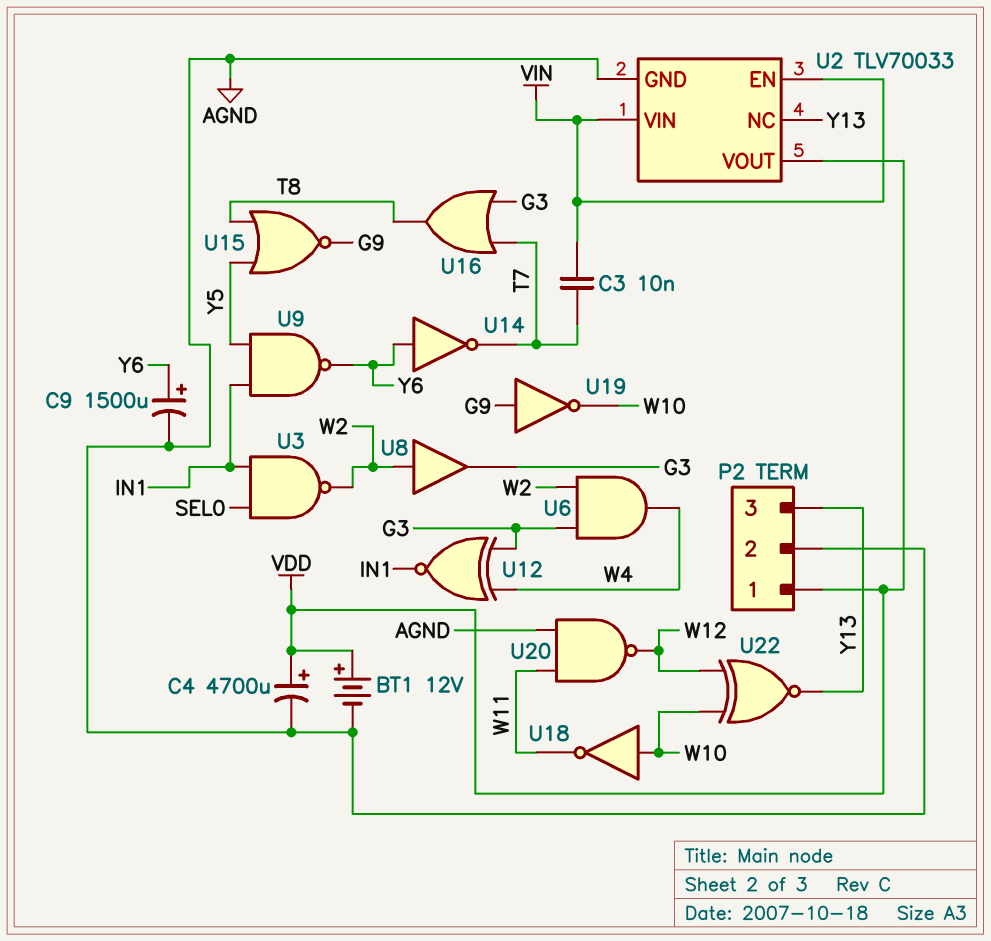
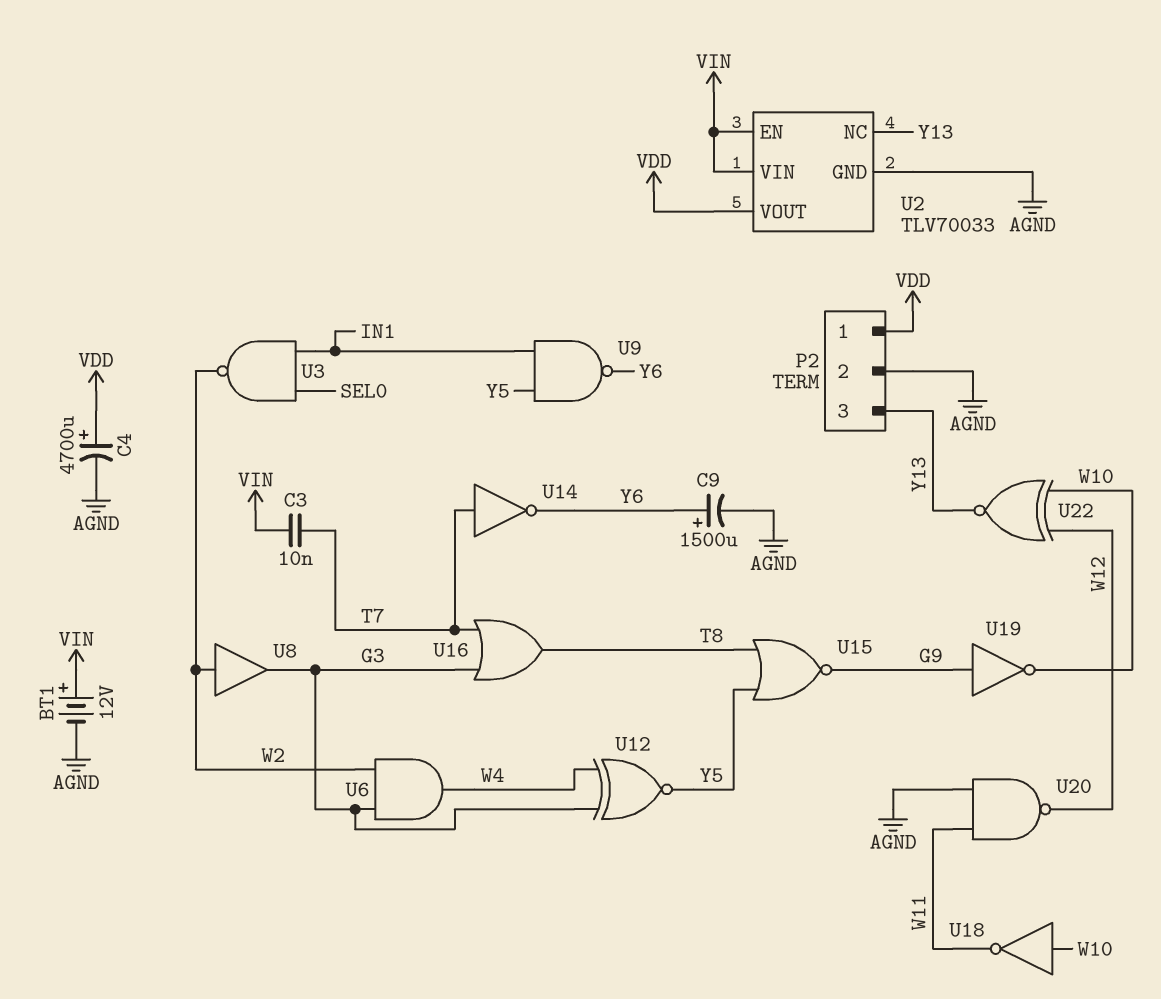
BT1: 12V (plus VDD, minus AGND) -> 12V (plus VIN, minus AGND)
U12: XNOR (in G3, in W4, out IN1) -> XNOR (in G3, in W4, out Y5)
U14: NOT (in Y6, out T7) -> NOT (in T7, out Y6)

